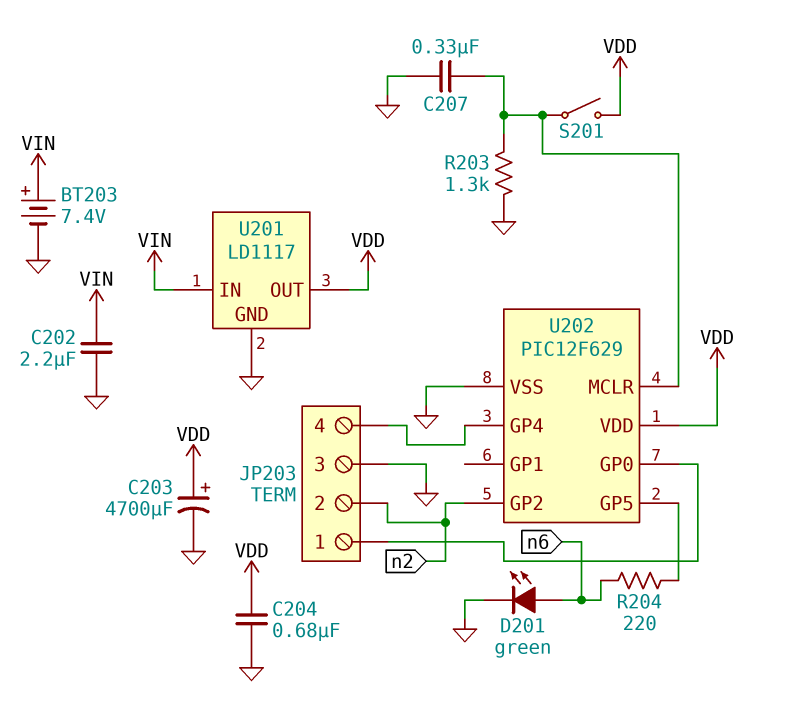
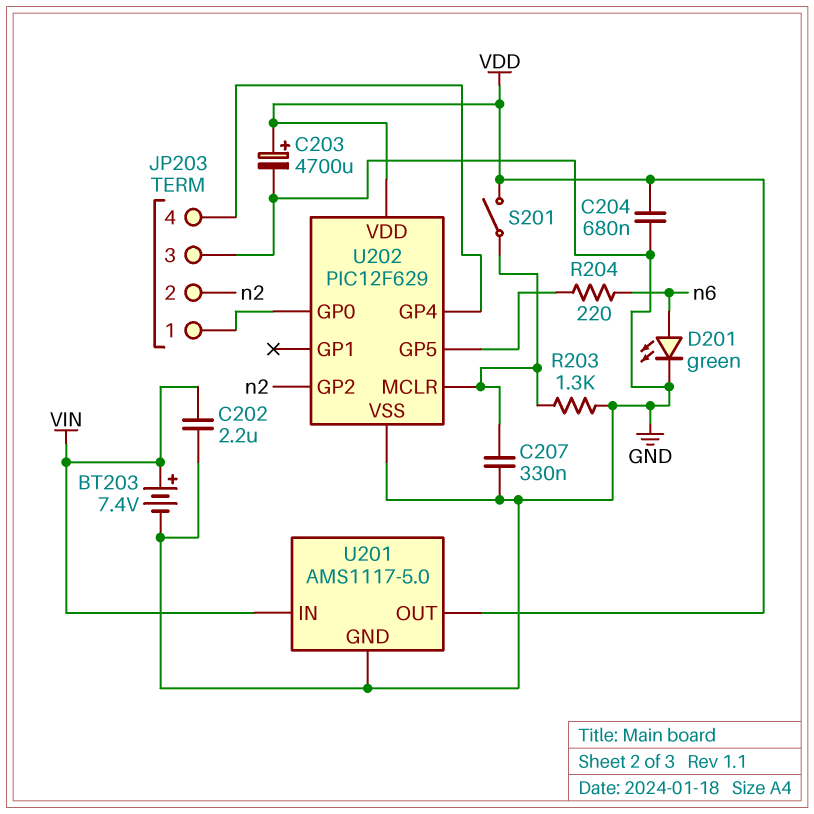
U201: LD1117 -> AMS1117-5.0

